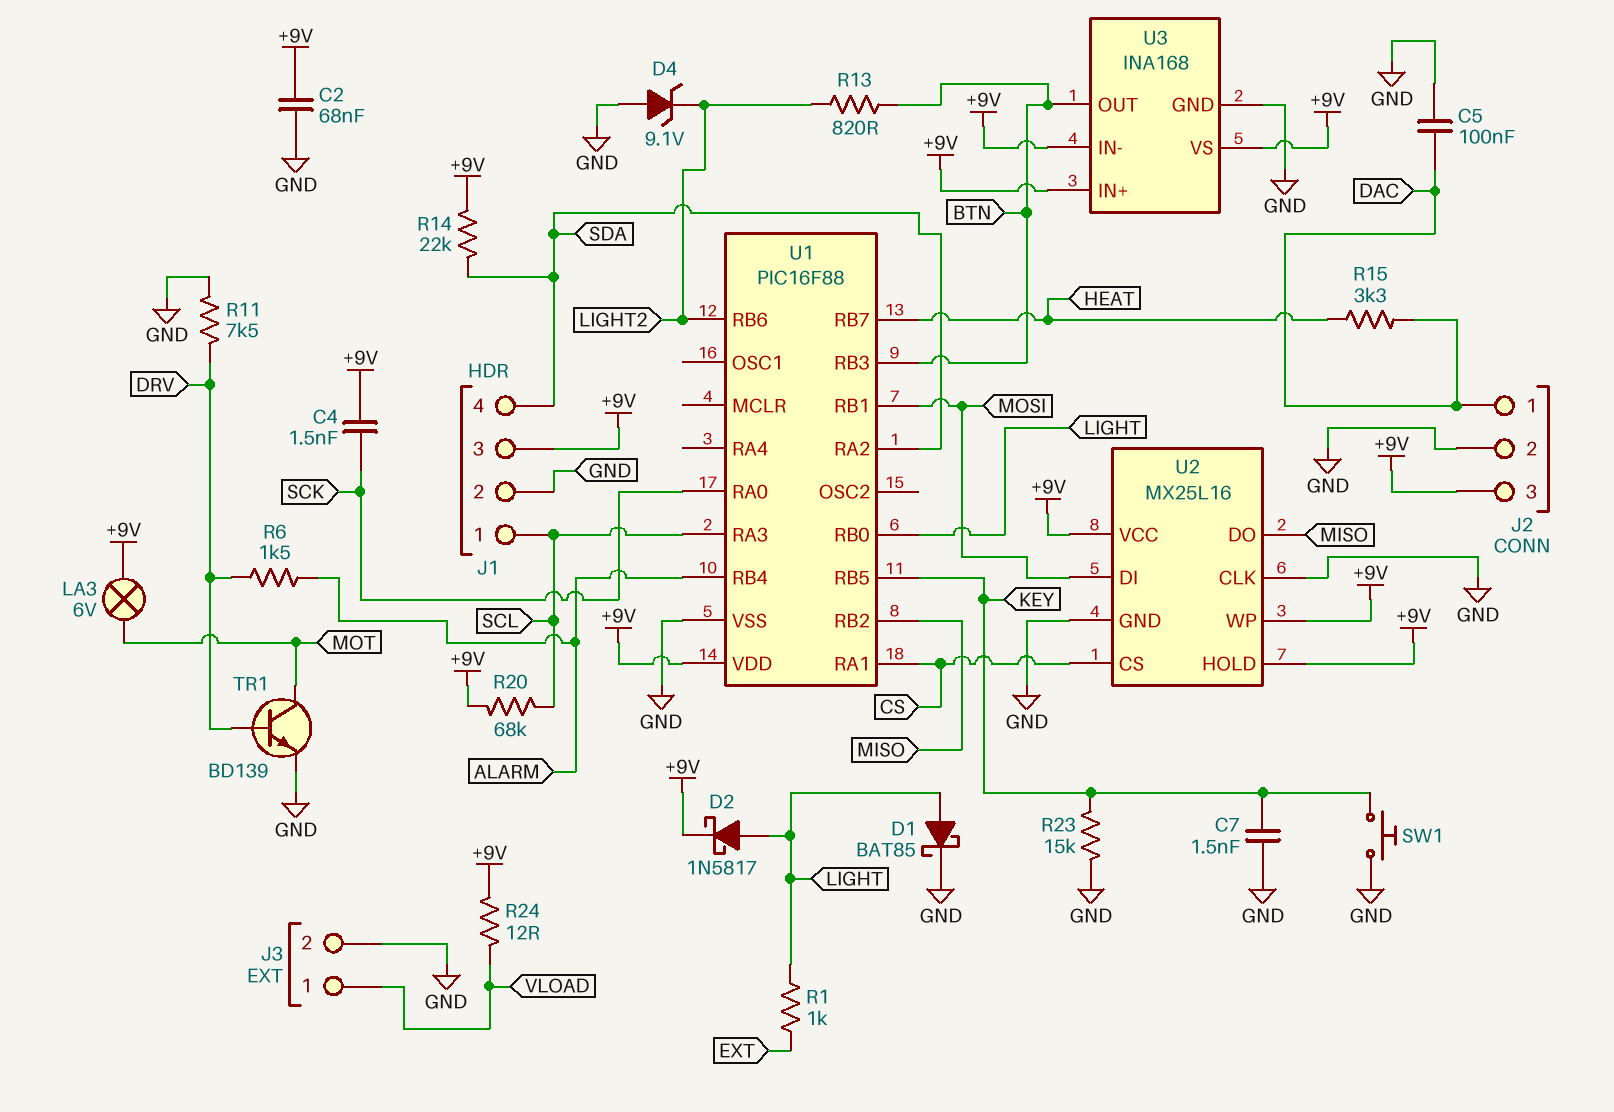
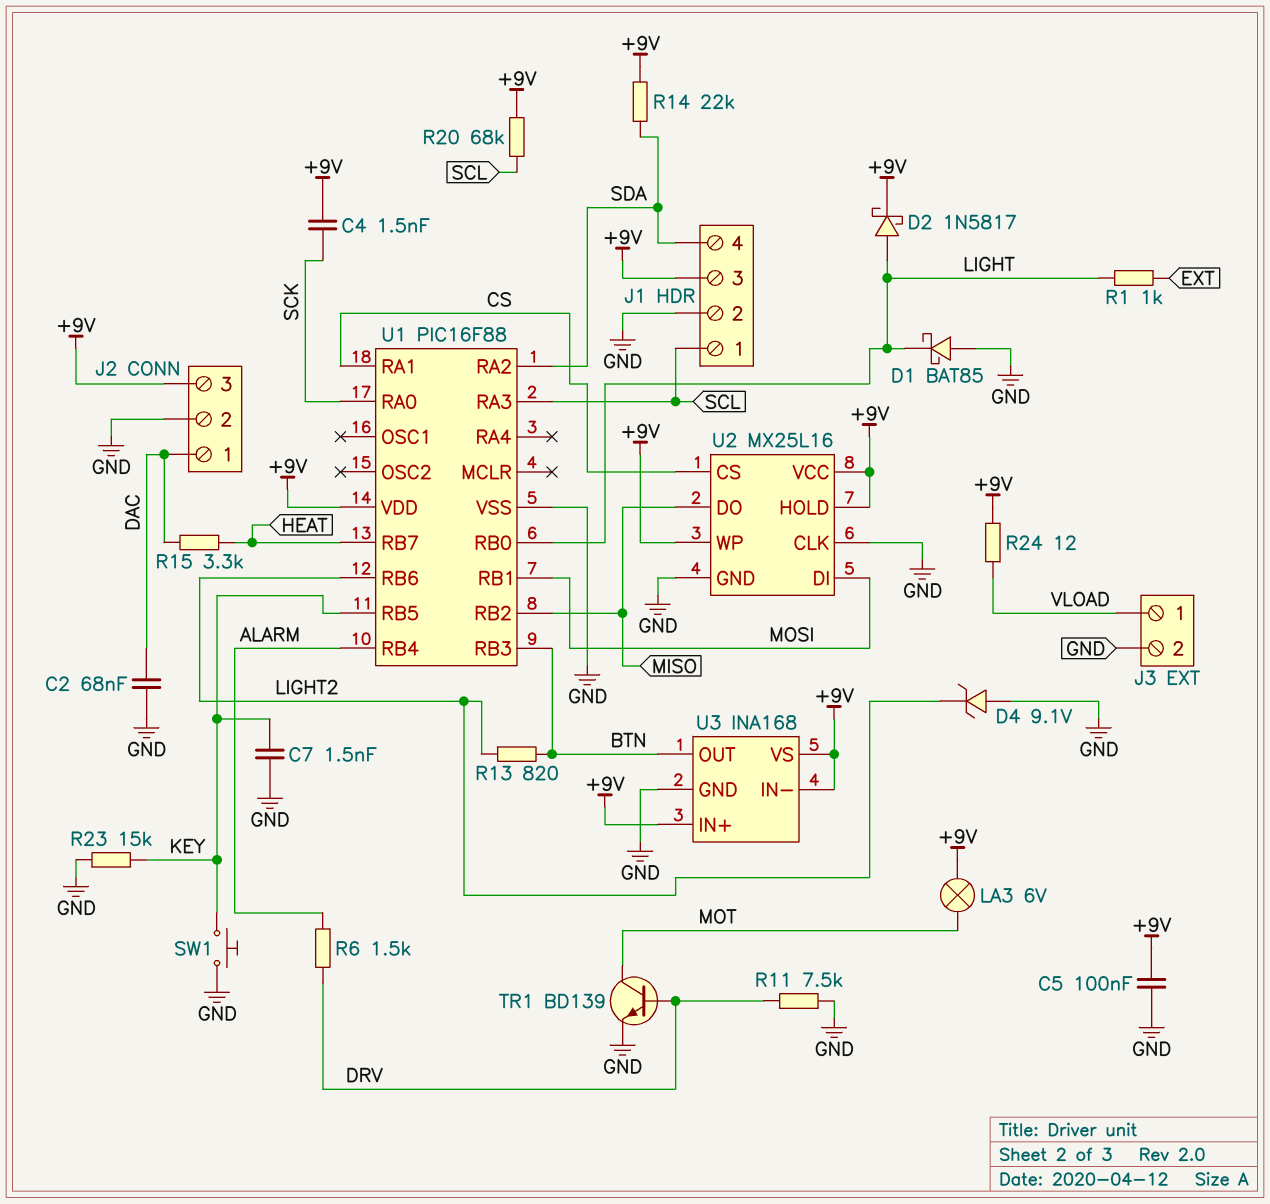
C2: 68nF (+9V, GND) -> 68nF (DAC, GND)
C5: 100nF (DAC, GND) -> 100nF (+9V, GND)
D1: schottky BAT85 (A LIGHT, K GND) -> schottky BAT85 (A GND, K LIGHT)

